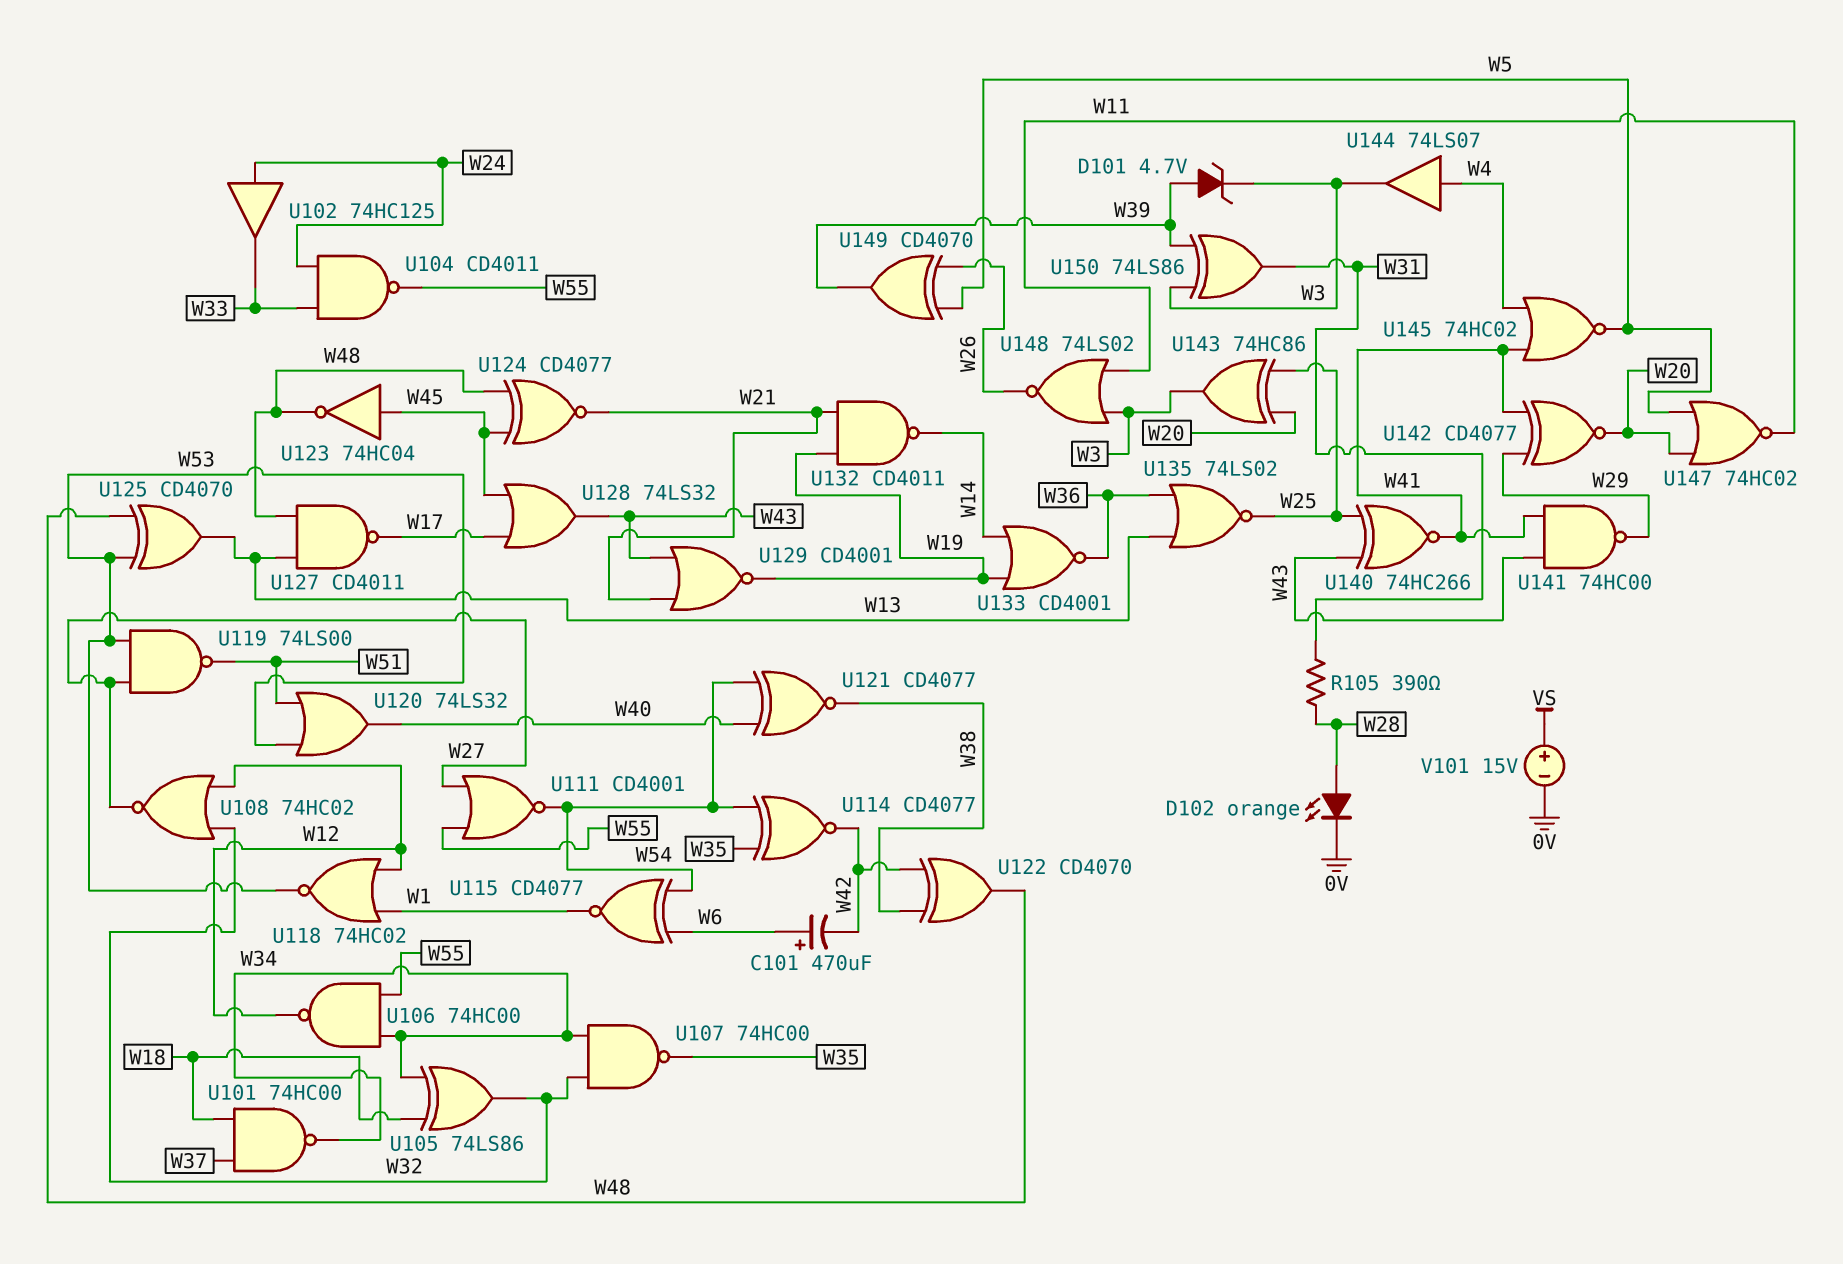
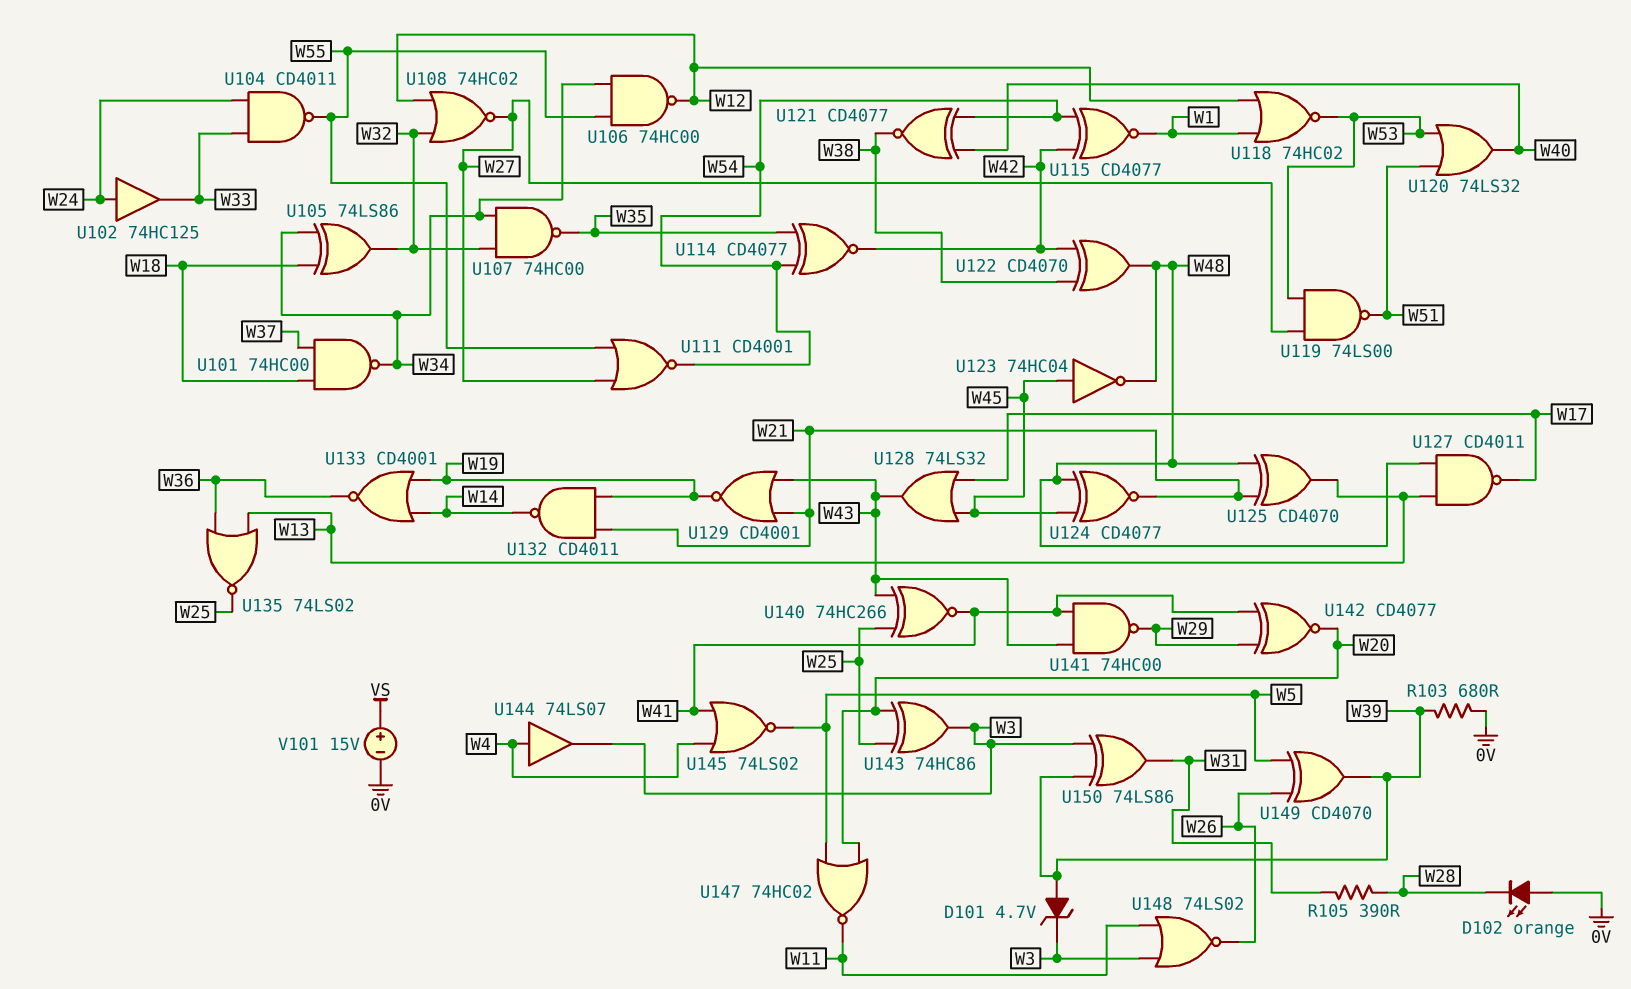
C101: 470uF (plus W6, minus W42) -> none
D102: LED orange (A W28, K 0V) -> LED orange (A 0V, K W28)
R103: none -> 680 (0V, W39)
U115: XNOR CD4077 (in W6, in W54, out W1) -> XNOR CD4077 (in W42, in W54, out W1)
U125: XOR CD4070 (in W48, in W53, out W13) -> XOR CD4070 (in W21, in W48, out W13)
U145: NOR 74HC02 (in W4, in W41, out W5) -> NOR 74LS02 (in W4, in W41, out W5)

